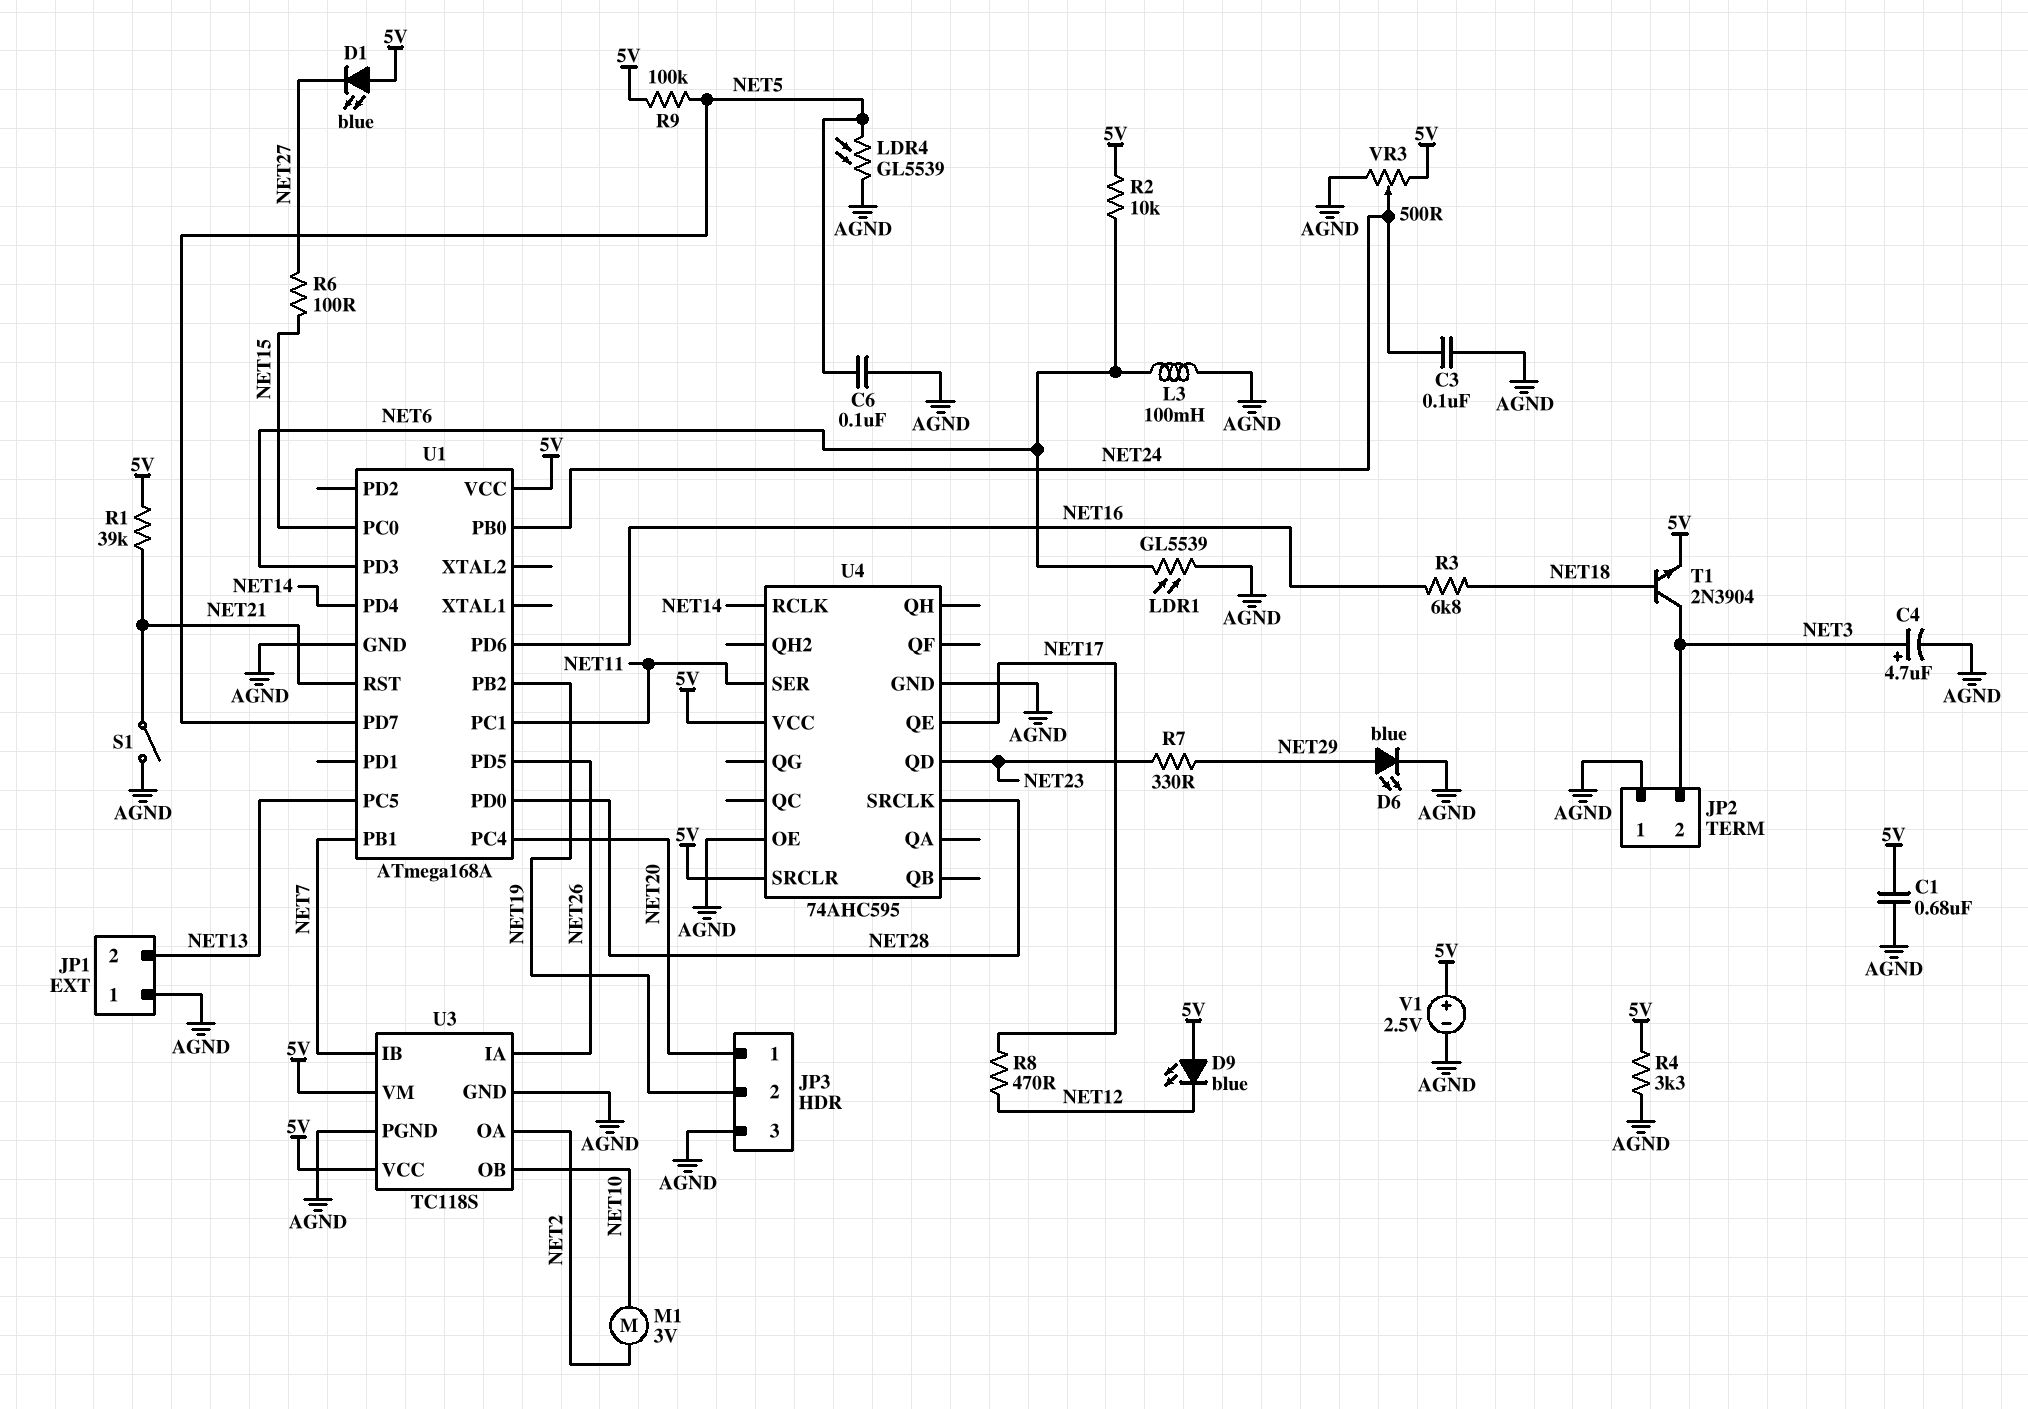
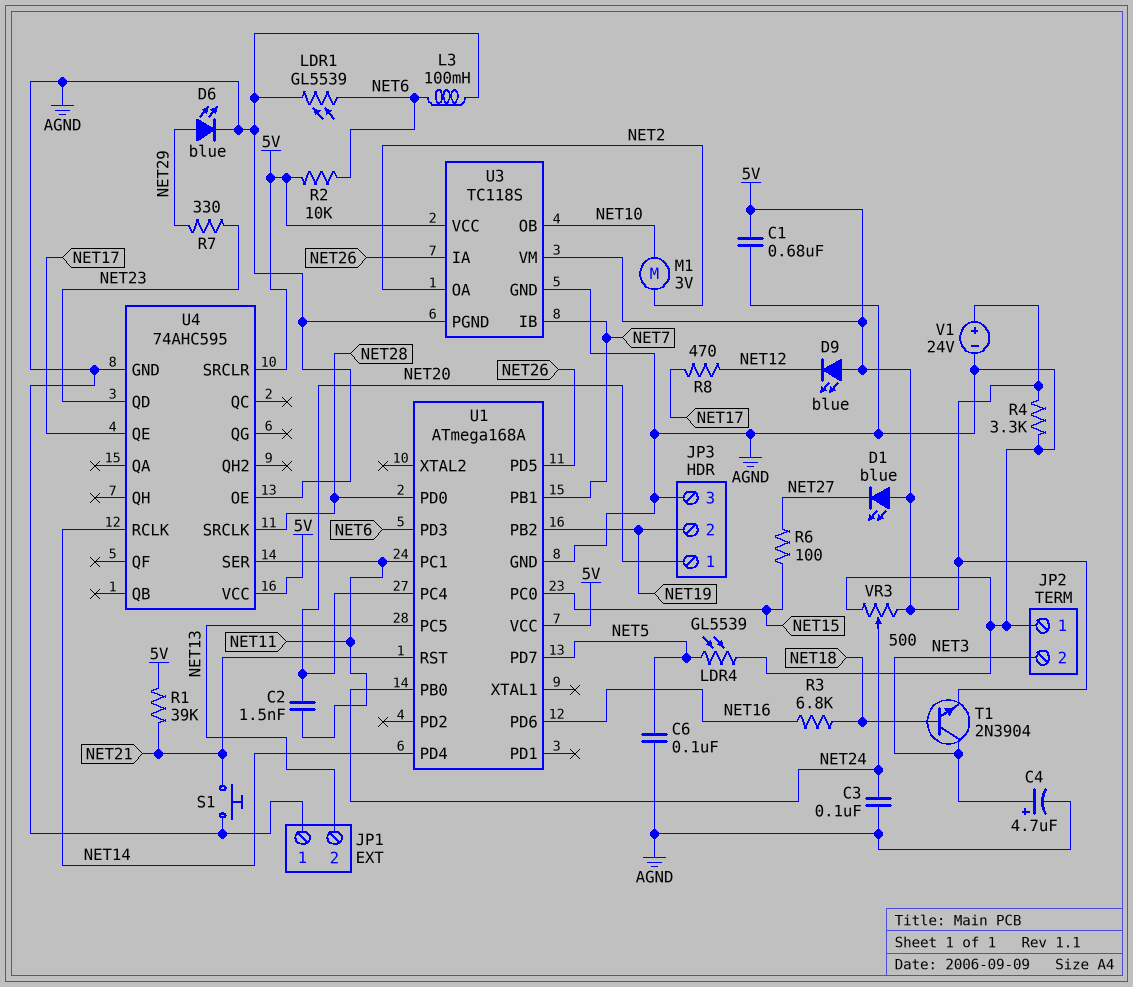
C2: none -> 1.5nF (NET11, NET20)
R9: 100k (5V, NET5) -> none
S1: switch (AGND, NET21) -> button (AGND, NET21)
V1: 2.5V (plus 5V, minus AGND) -> 24V (plus 5V, minus AGND)

